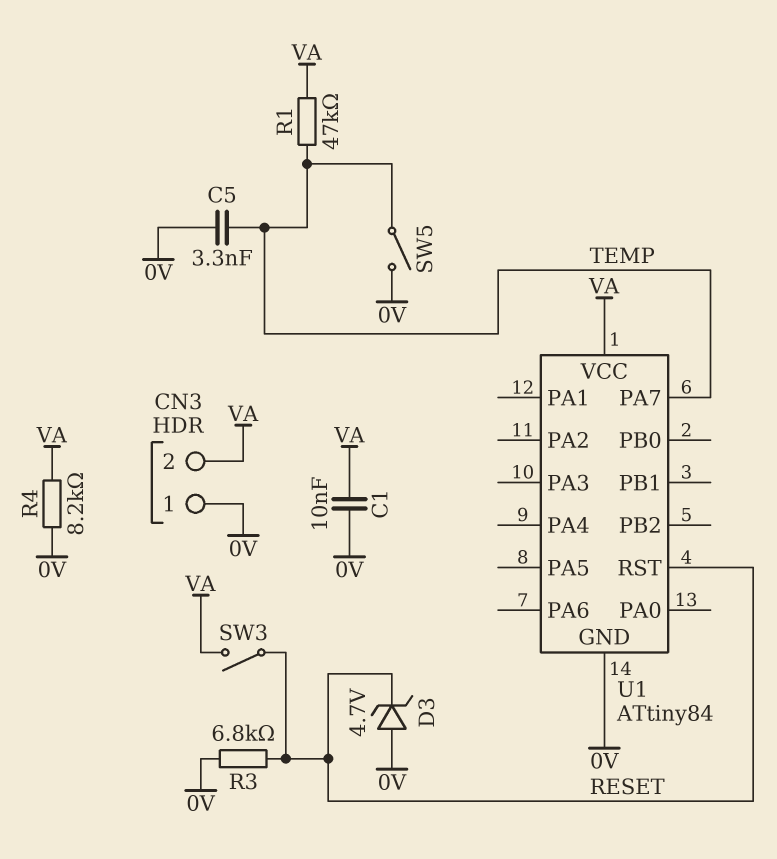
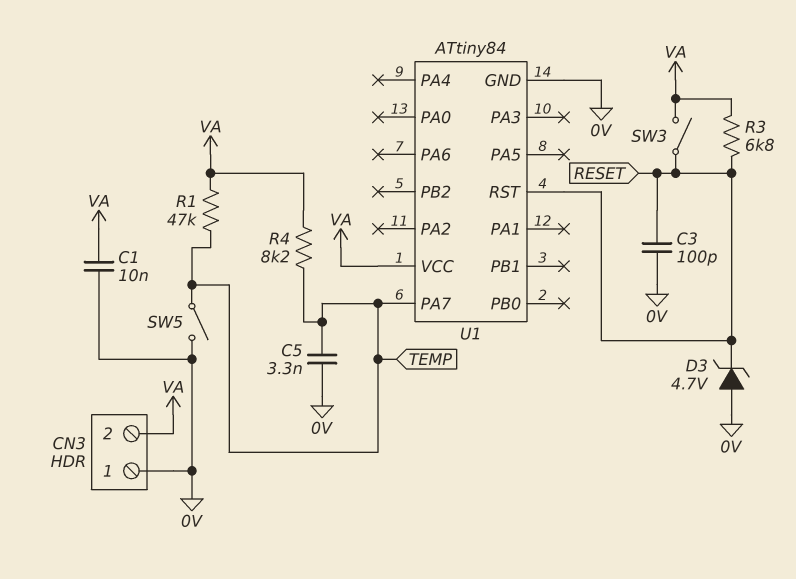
C3: none -> 100pF (0V, RESET)
R3: 6.8k (0V, RESET) -> 6.8k (RESET, VA)
R4: 8.2k (0V, VA) -> 8.2k (TEMP, VA)

